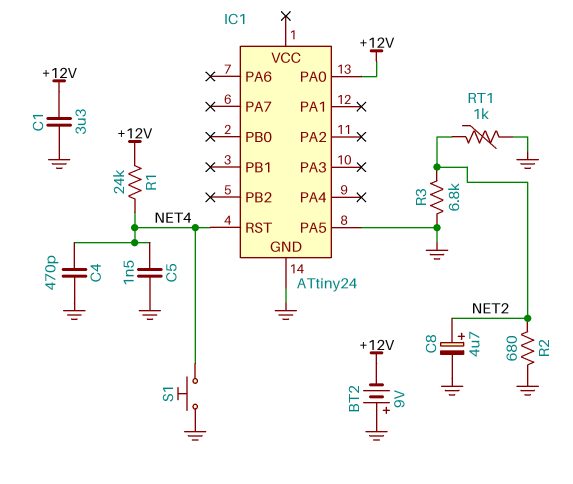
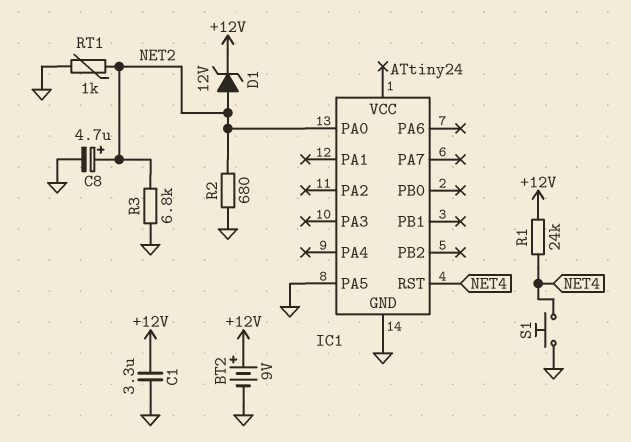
BT2: 9V (plus GND, minus +12V) -> 9V (plus +12V, minus GND)
C4: 470pF (GND, NET4) -> none
C5: 1.5nF (GND, NET4) -> none
D1: none -> zener 12V (A NET2, K +12V)
IC1 pin PA0: +12V -> NET2

